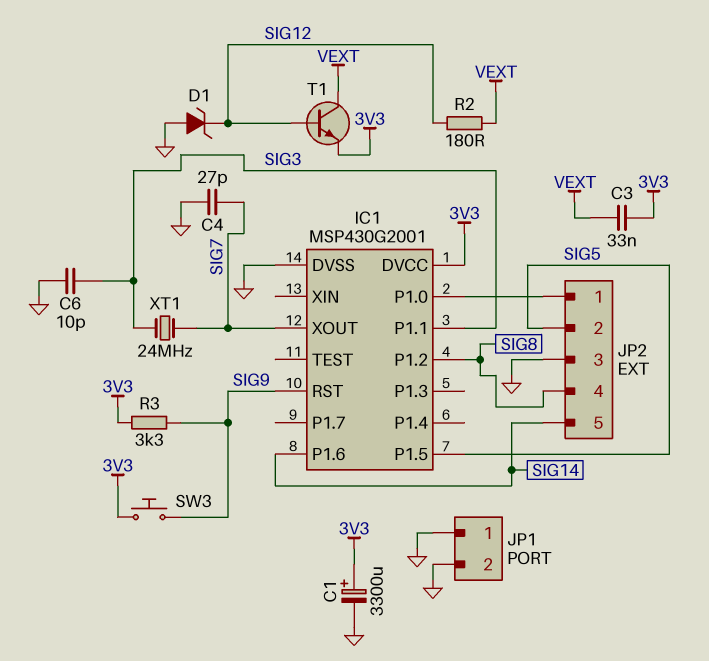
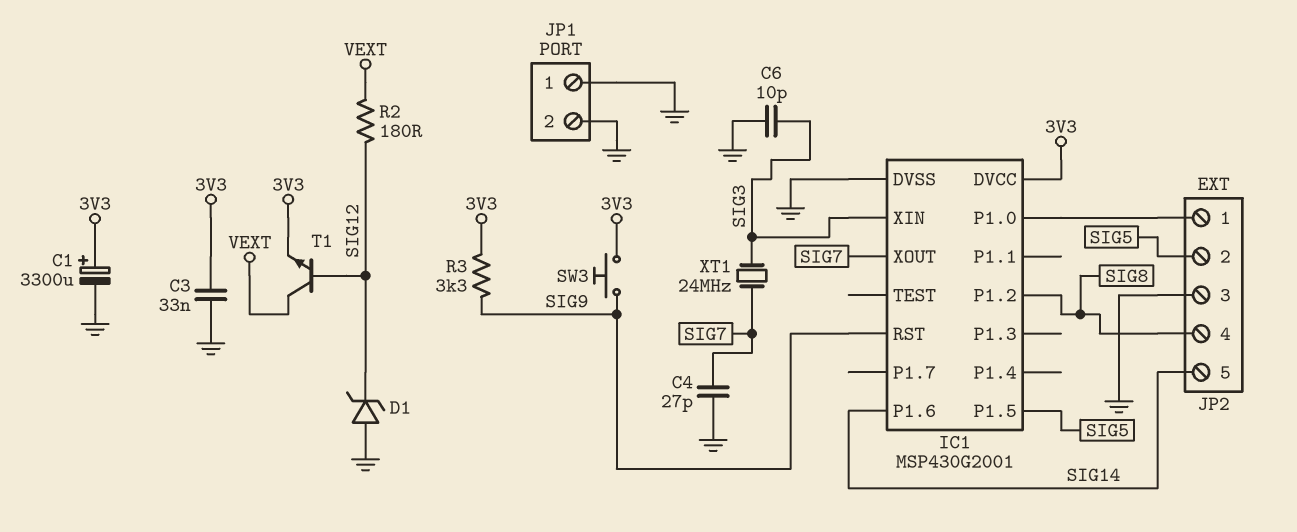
C3: 33nF (3V3, VEXT) -> 33nF (3V3, GND)
IC1 pin P1.1: SIG3 -> none
IC1 pin XIN: none -> SIG3

